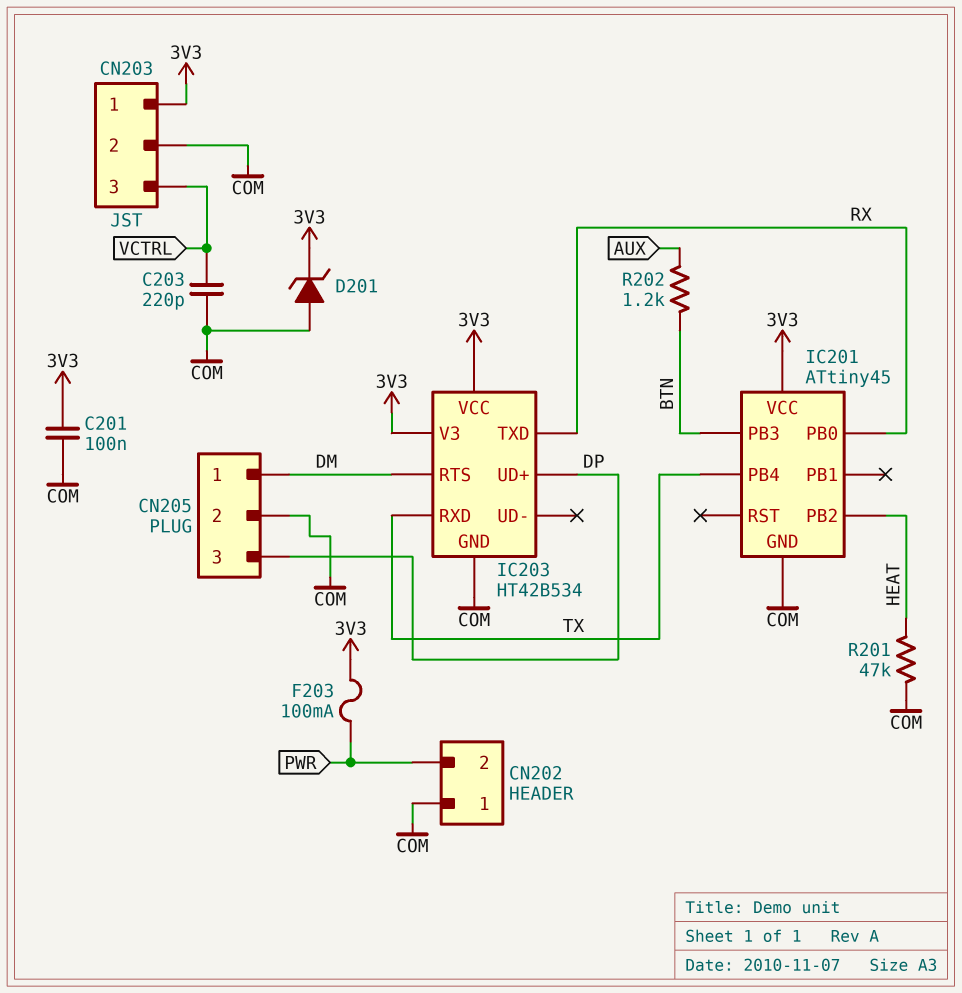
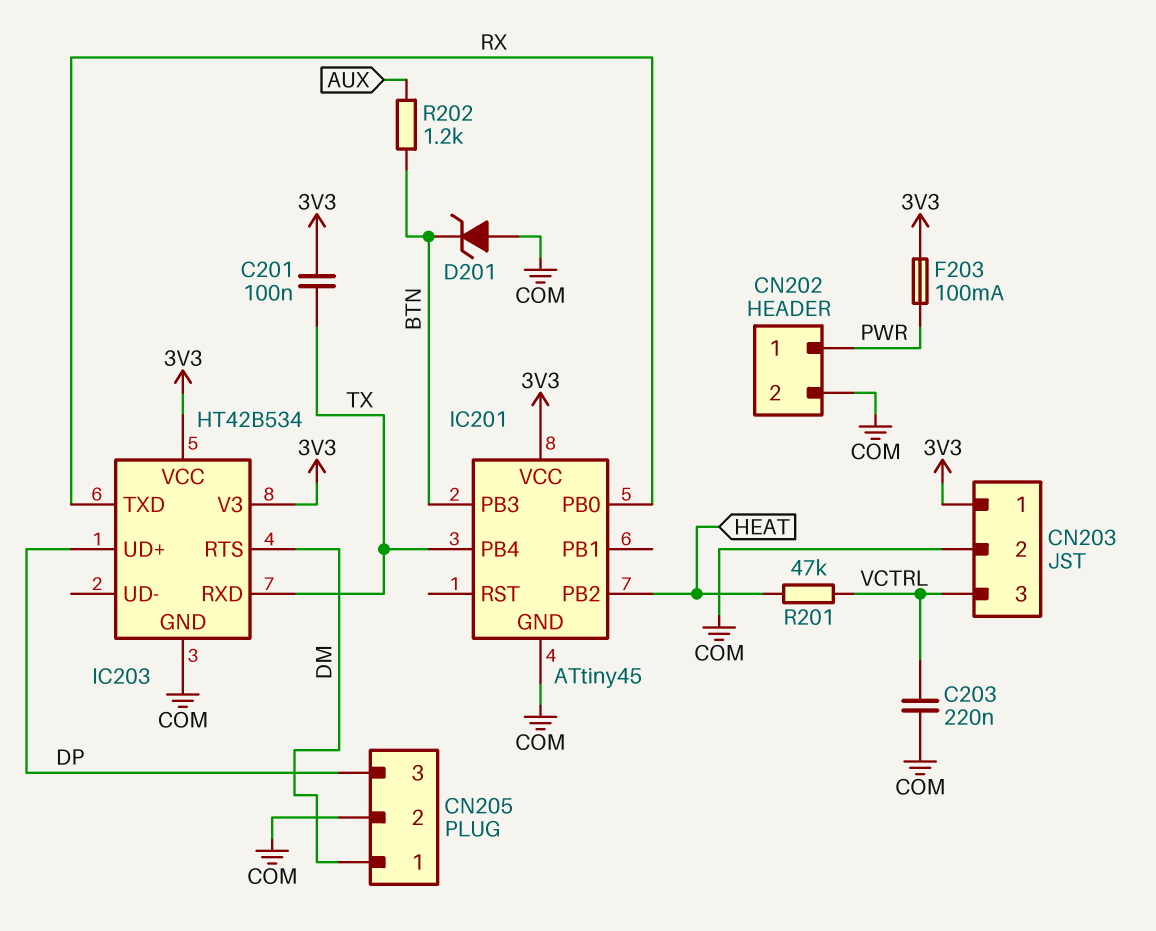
C201: 100nF (3V3, COM) -> 100nF (3V3, TX)
C203: 220pF (COM, VCTRL) -> 220nF (COM, VCTRL)
CN202 pin 1: COM -> PWR
CN202 pin 2: PWR -> COM
D201: zener (A COM, K 3V3) -> zener (A COM, K BTN)
R201: 47k (COM, HEAT) -> 47k (HEAT, VCTRL)

